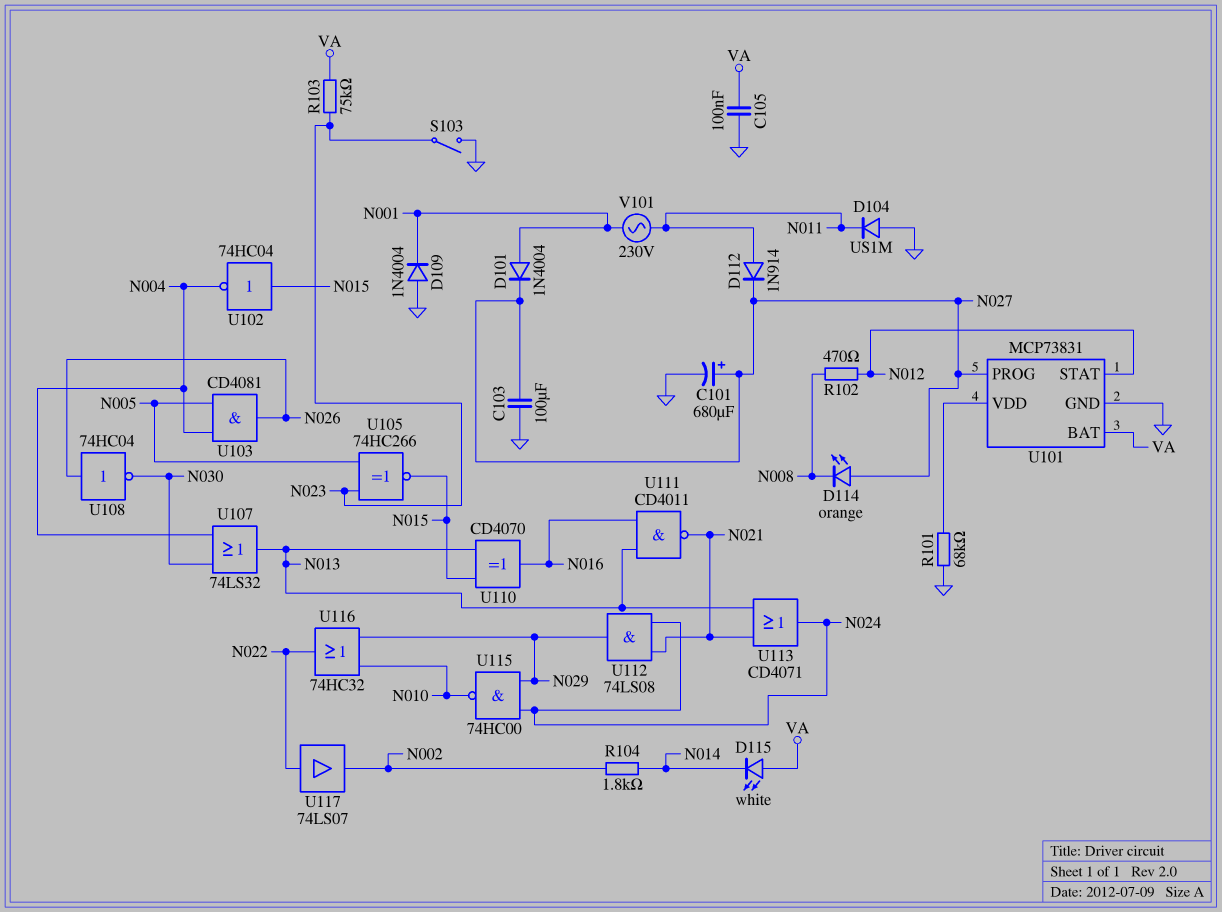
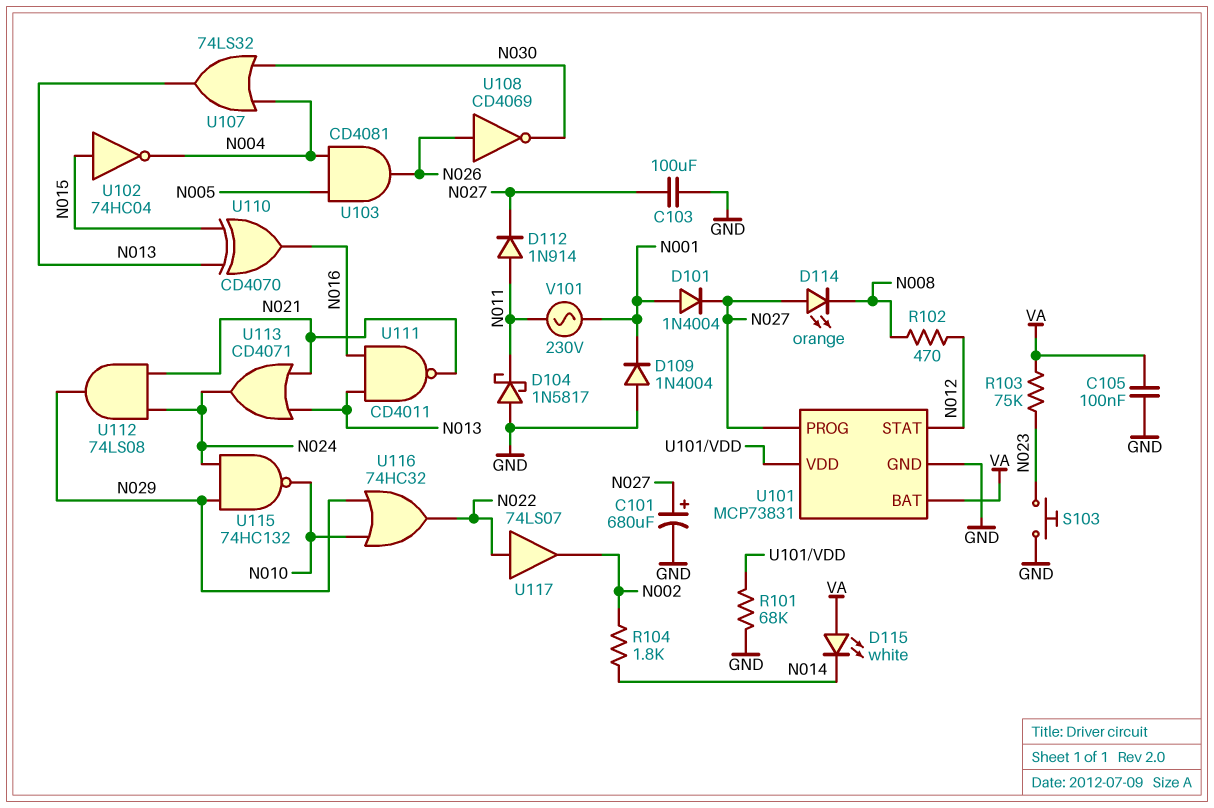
D104: diode US1M (A GND, K N011) -> schottky 1N5817 (A GND, K N011)
S103: switch (GND, N023) -> button (GND, N023)
U105: XNOR 74HC266 (in N005, in N023, out N015) -> none
U108: NOT 74HC04 (in N026, out N030) -> NOT CD4069 (in N026, out N030)
U115: NAND 74HC00 (in N024, in N029, out N010) -> NAND 74HC132 (in N024, in N029, out N010)

